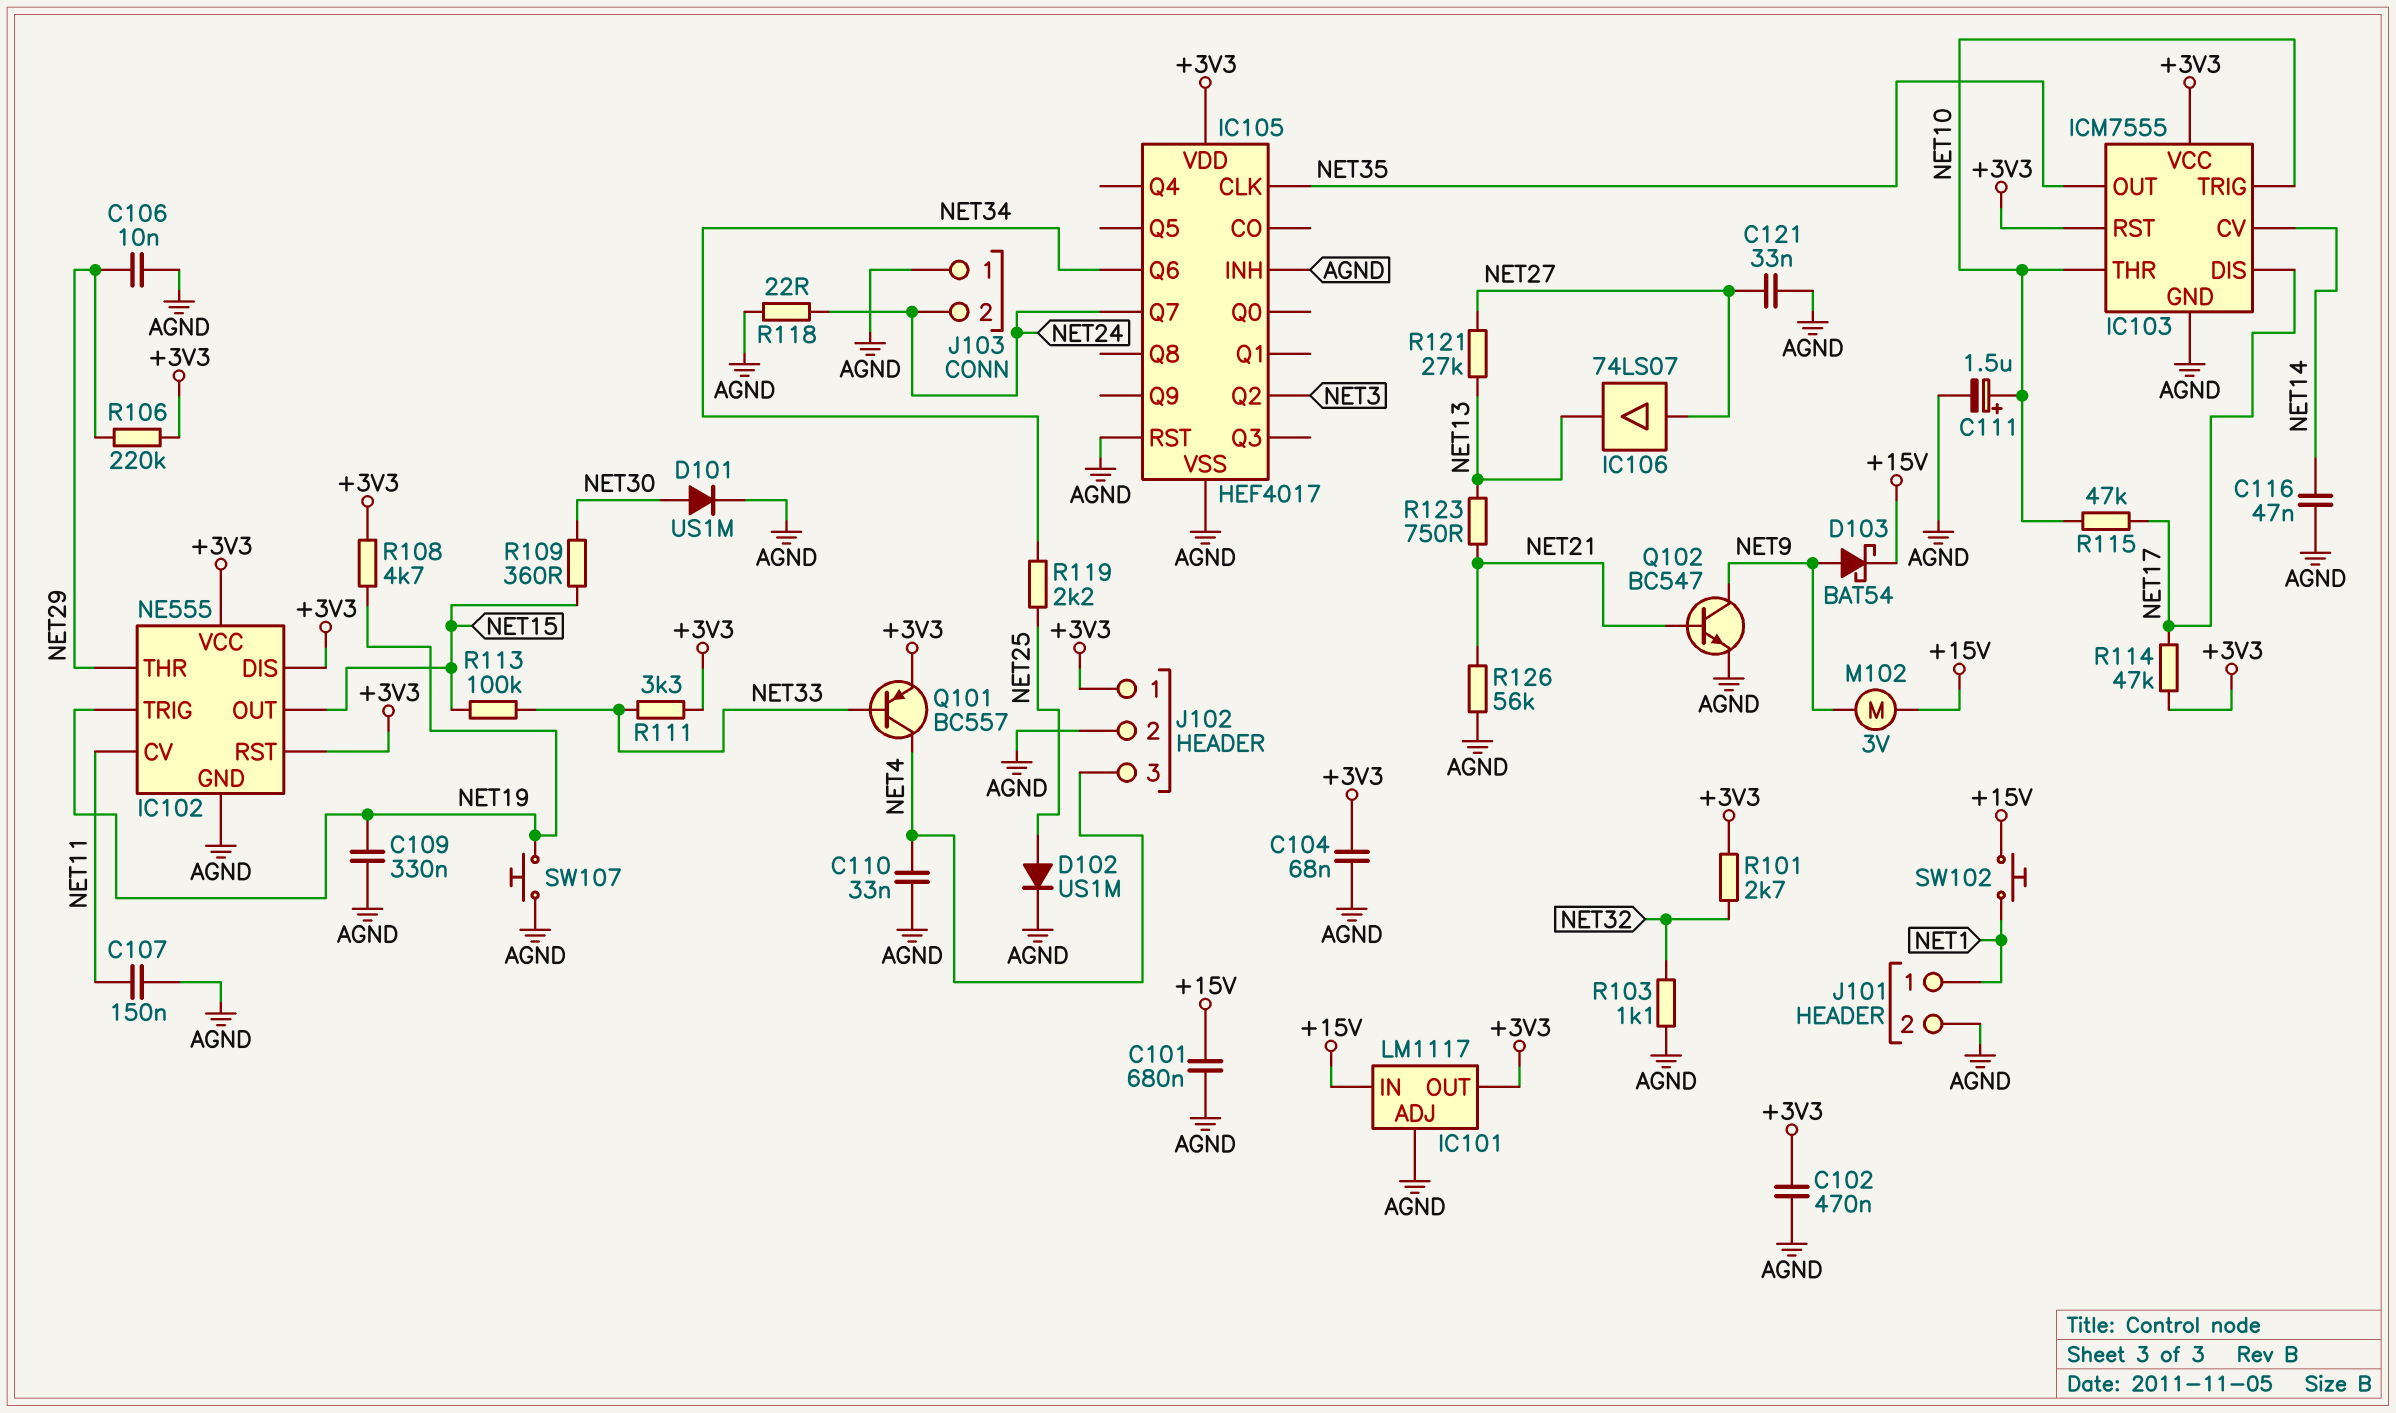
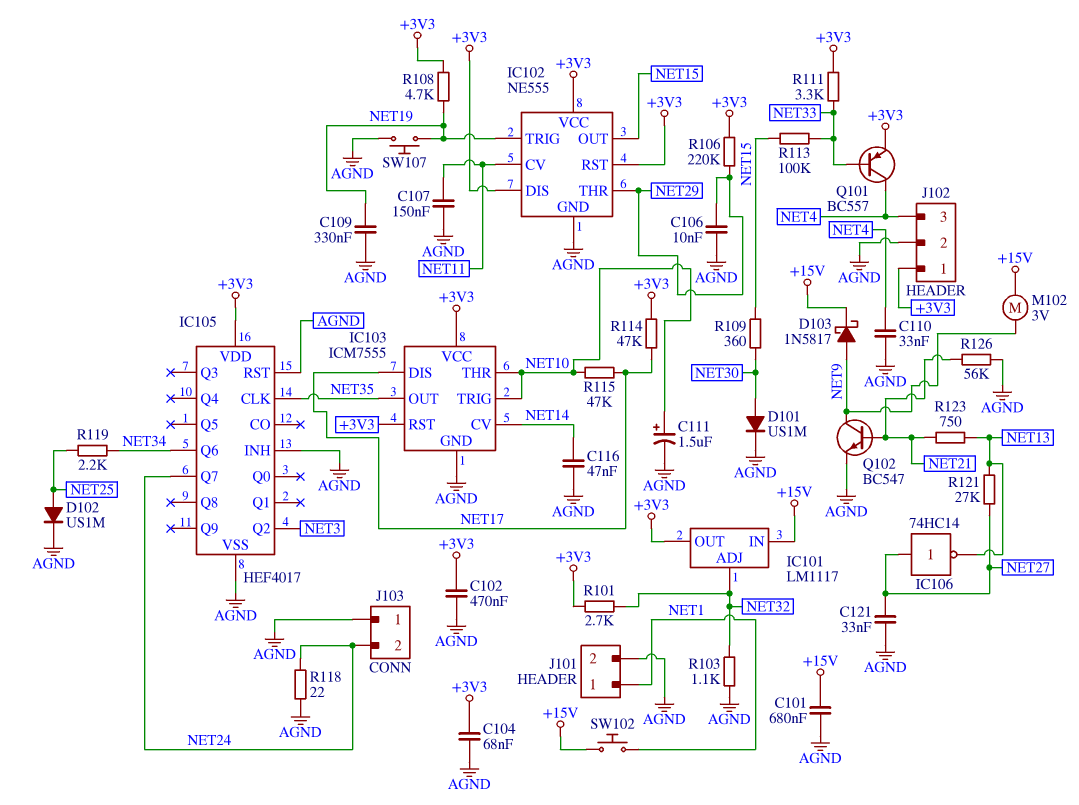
D103: schottky BAT54 (A NET9, K +15V) -> schottky 1N5817 (A NET9, K +15V)
IC101 pin ADJ: AGND -> NET32
IC106: buffer 74LS07 (in NET27, out NET13) -> NOT 74HC14 (in NET27, out NET13)

